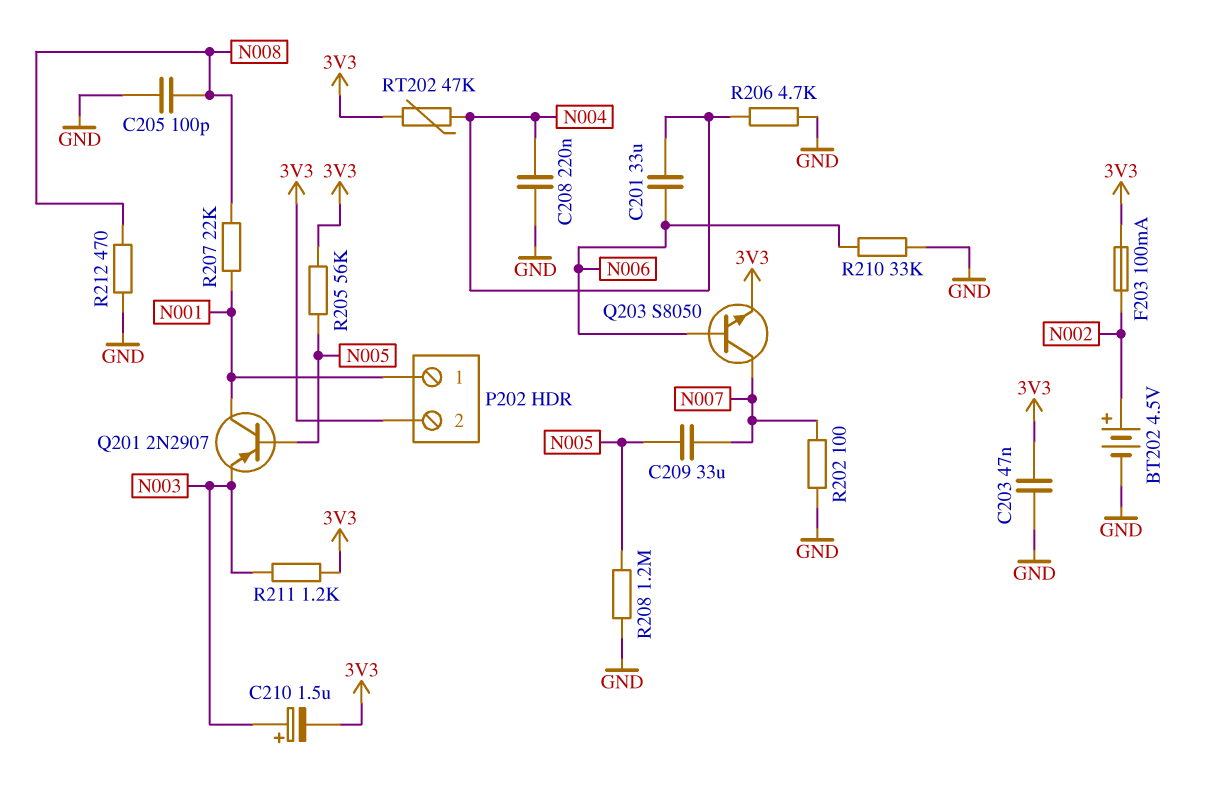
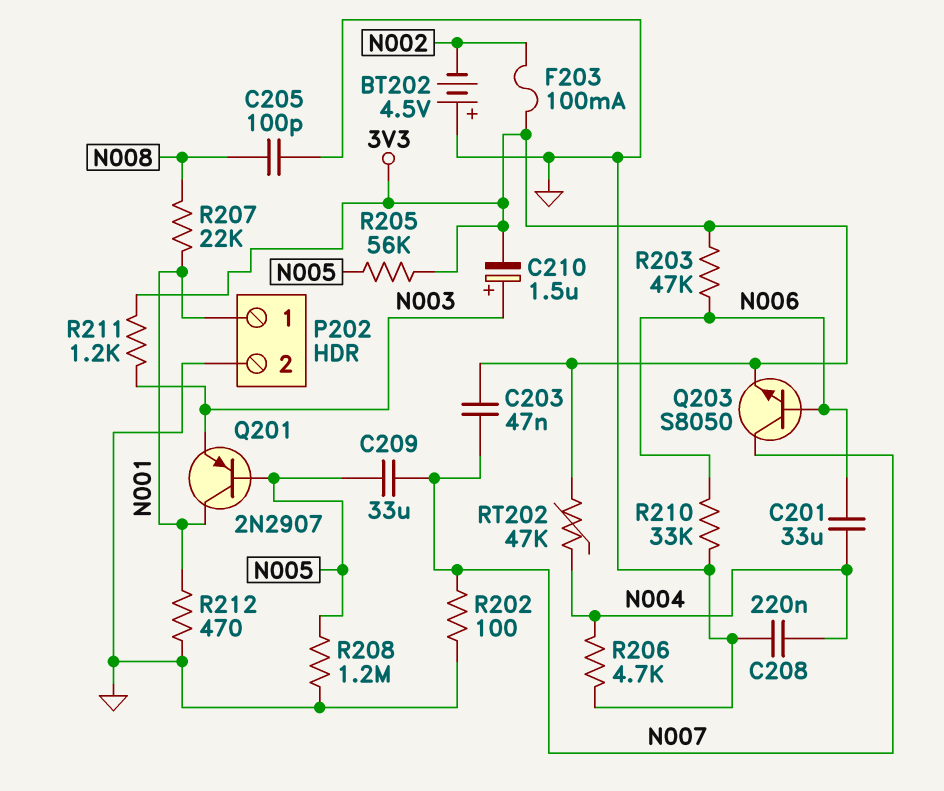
BT202: 4.5V (plus N002, minus GND) -> 4.5V (plus GND, minus N002)
C203: 47nF (3V3, GND) -> 47nF (3V3, N007)
P202 pin 2: 3V3 -> GND
R203: none -> 47k (3V3, N006)
R212: 470 (GND, N008) -> 470 (GND, N001)

